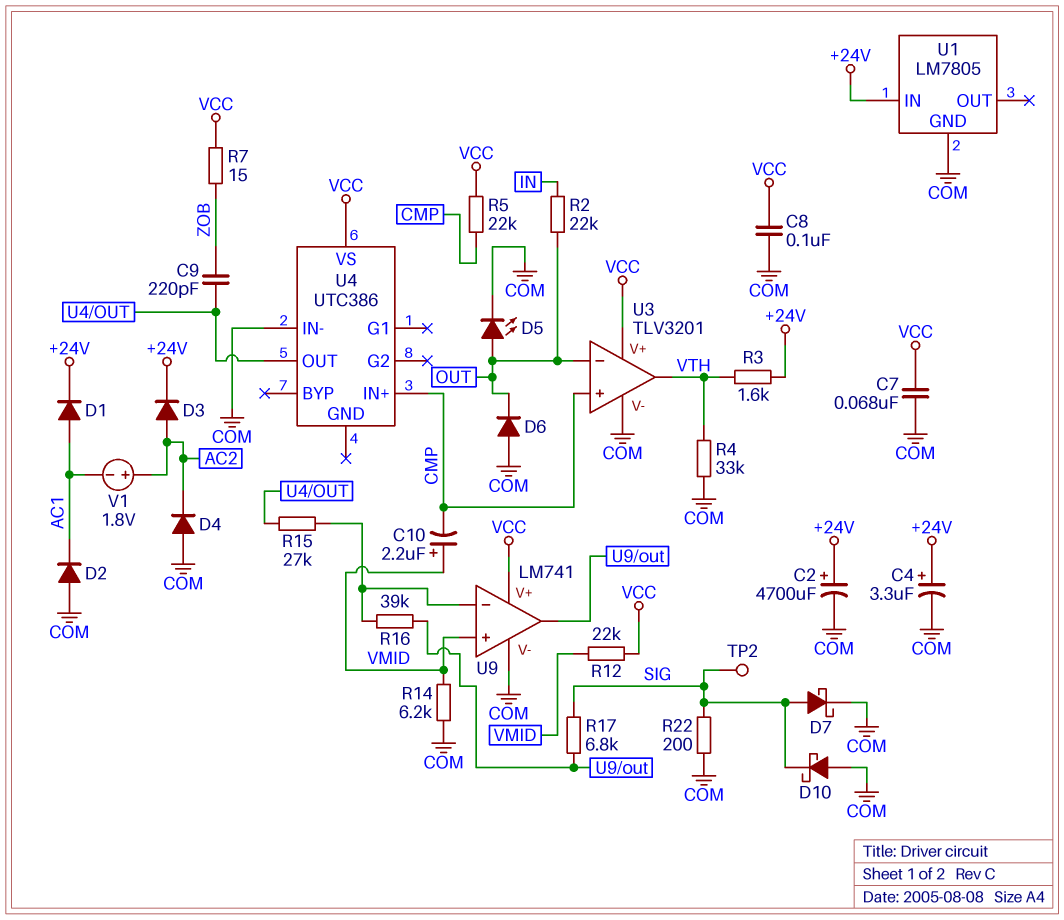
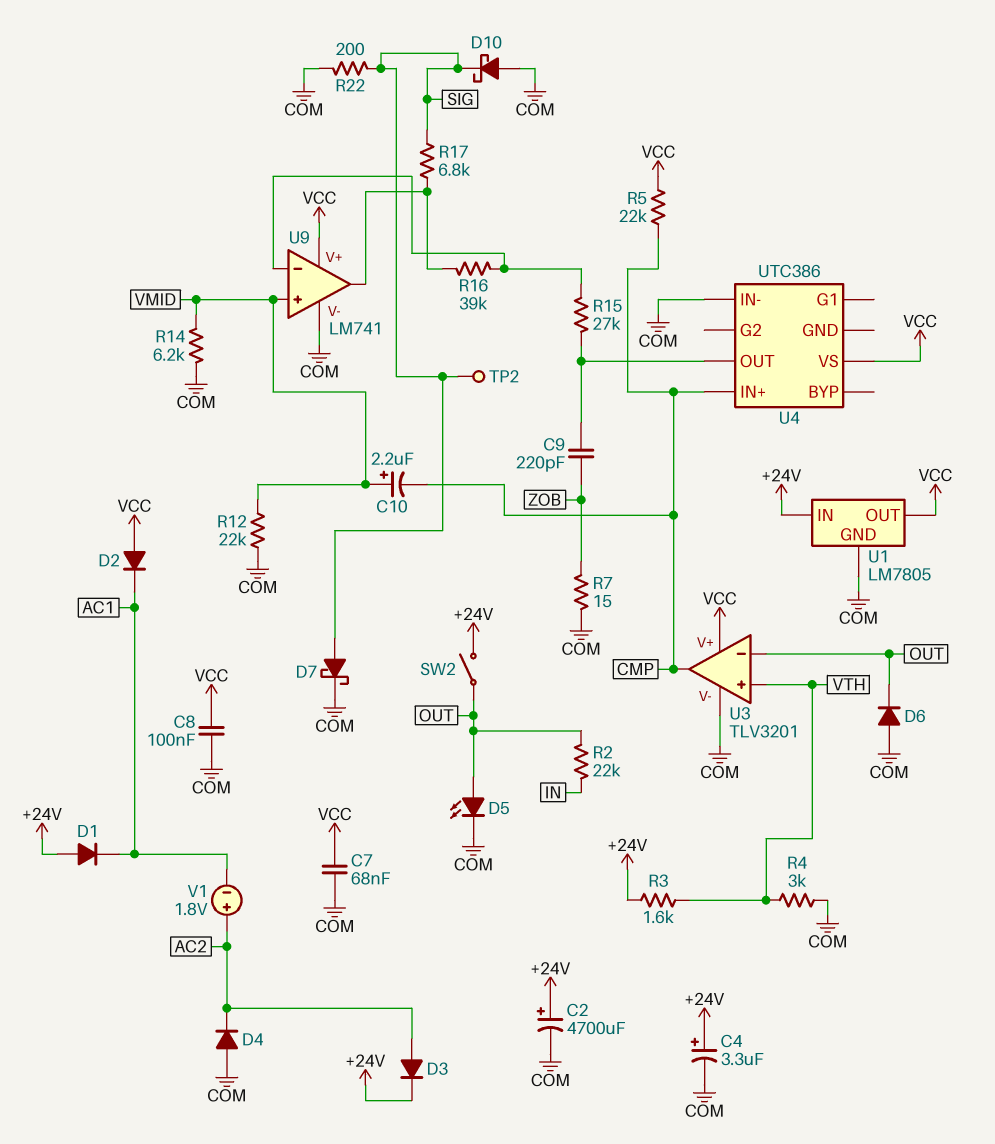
D1: diode (A AC1, K +24V) -> diode (A +24V, K AC1)
D2: diode (A COM, K AC1) -> diode (A VCC, K AC1)
R4: 33k (COM, VTH) -> 3k (COM, VTH)
R7: 15 (VCC, ZOB) -> 15 (COM, ZOB)
R12: 22k (VCC, VMID) -> 22k (COM, VMID)
SW2: none -> switch (+24V, OUT)
U1 pin OUT: none -> VCC
U3 pin in+: CMP -> VTH
U3 pin out: VTH -> CMP

